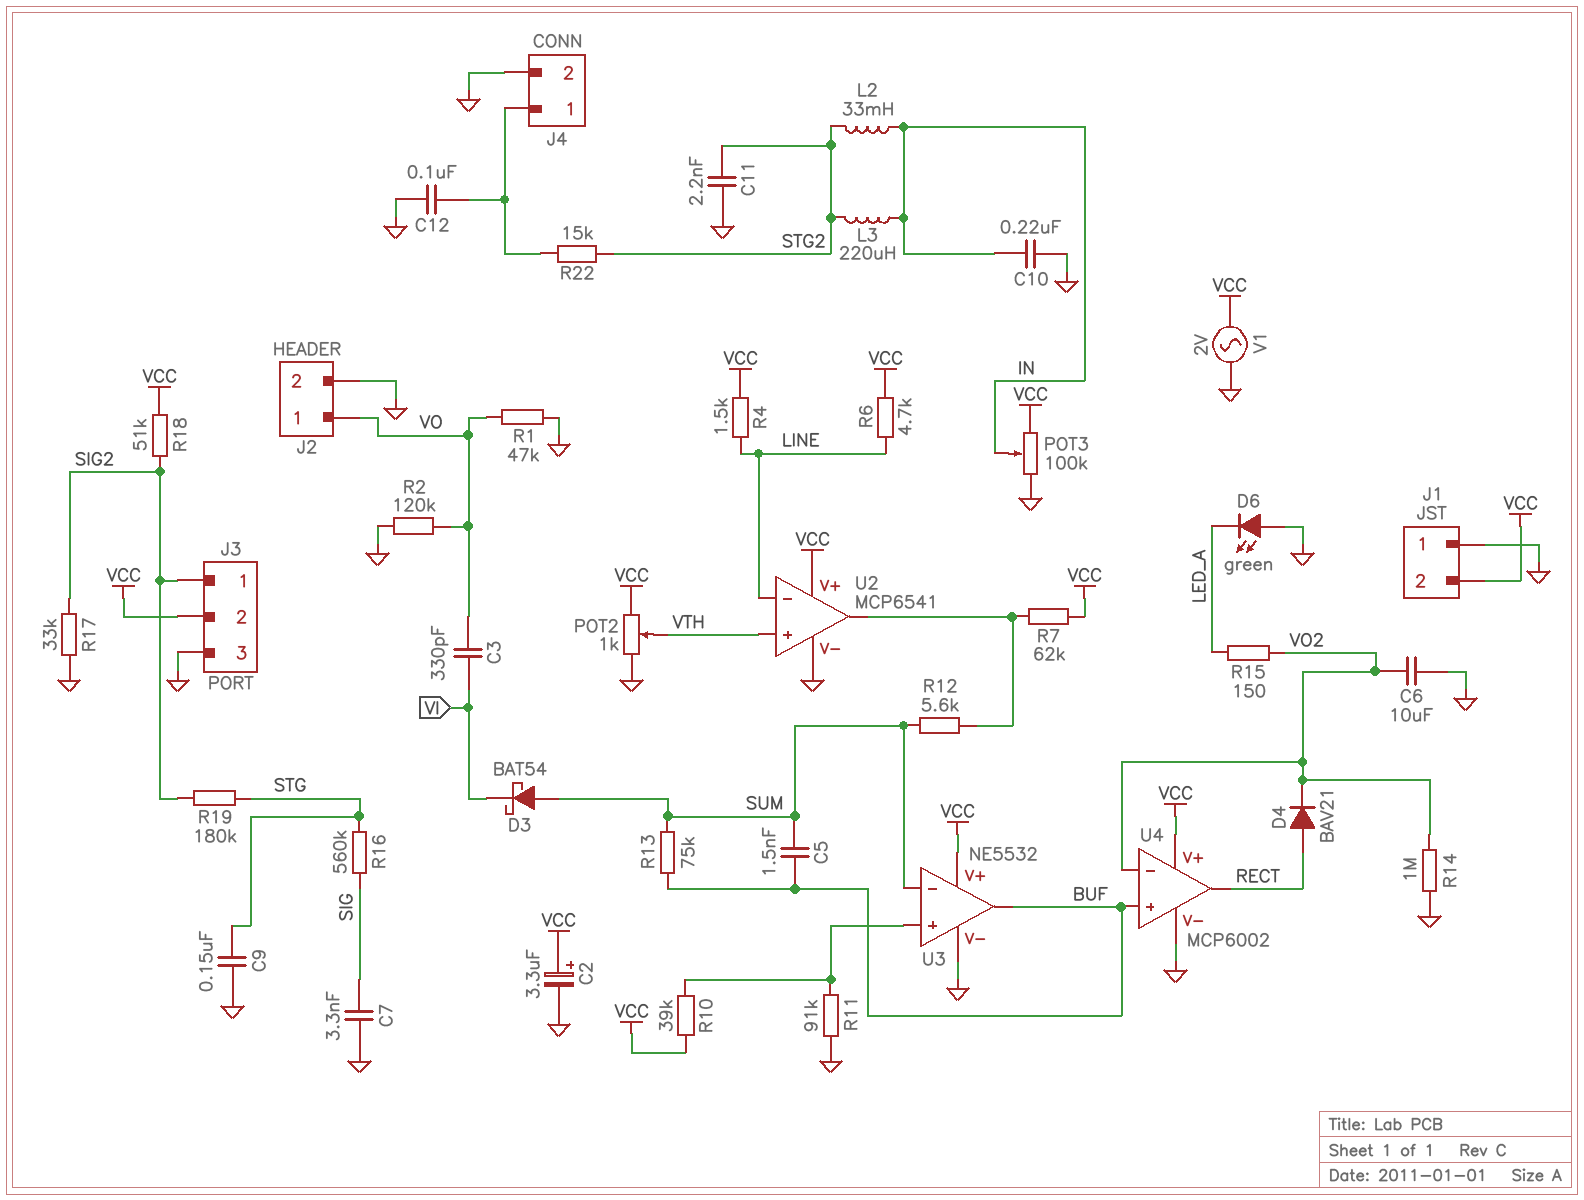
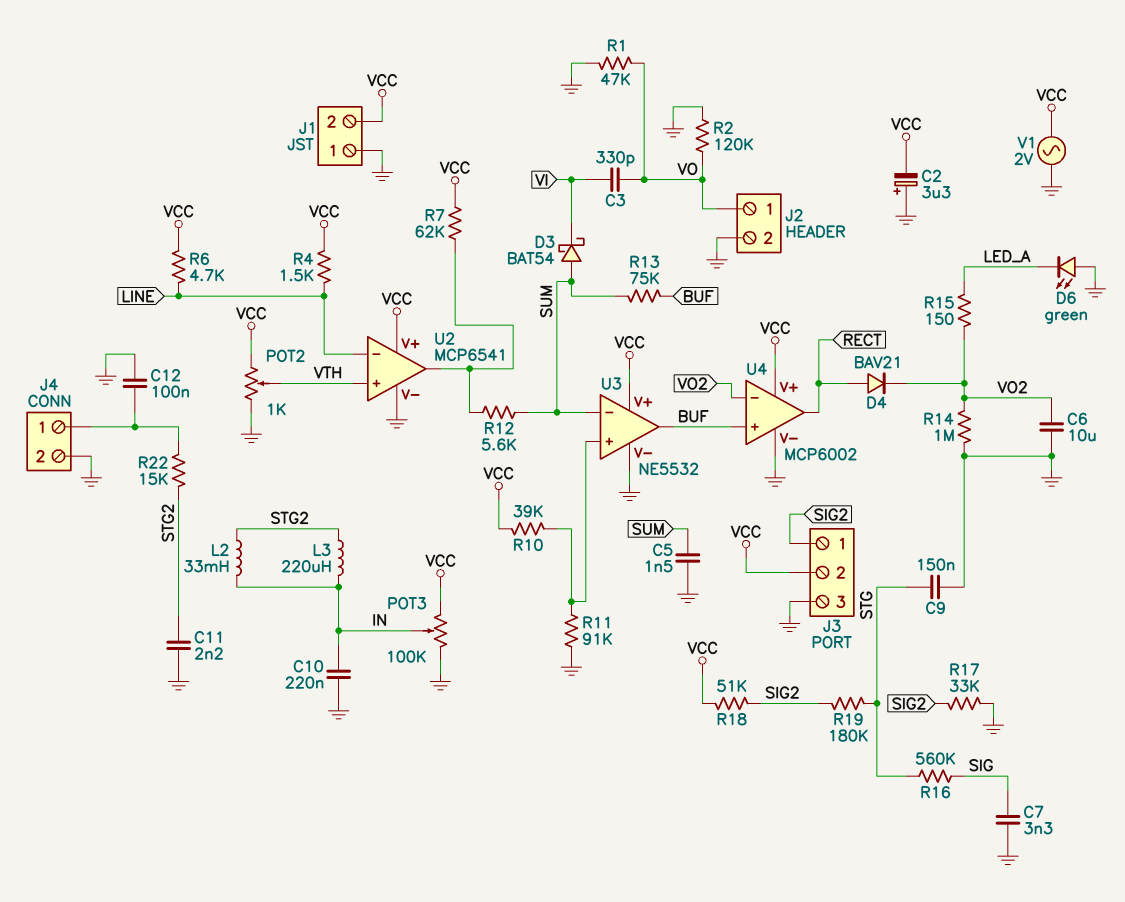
C2: 3.3uF (plus VCC, minus GND) -> 3.3uF (plus GND, minus VCC)
C5: 1.5nF (BUF, SUM) -> 1.5nF (GND, SUM)

